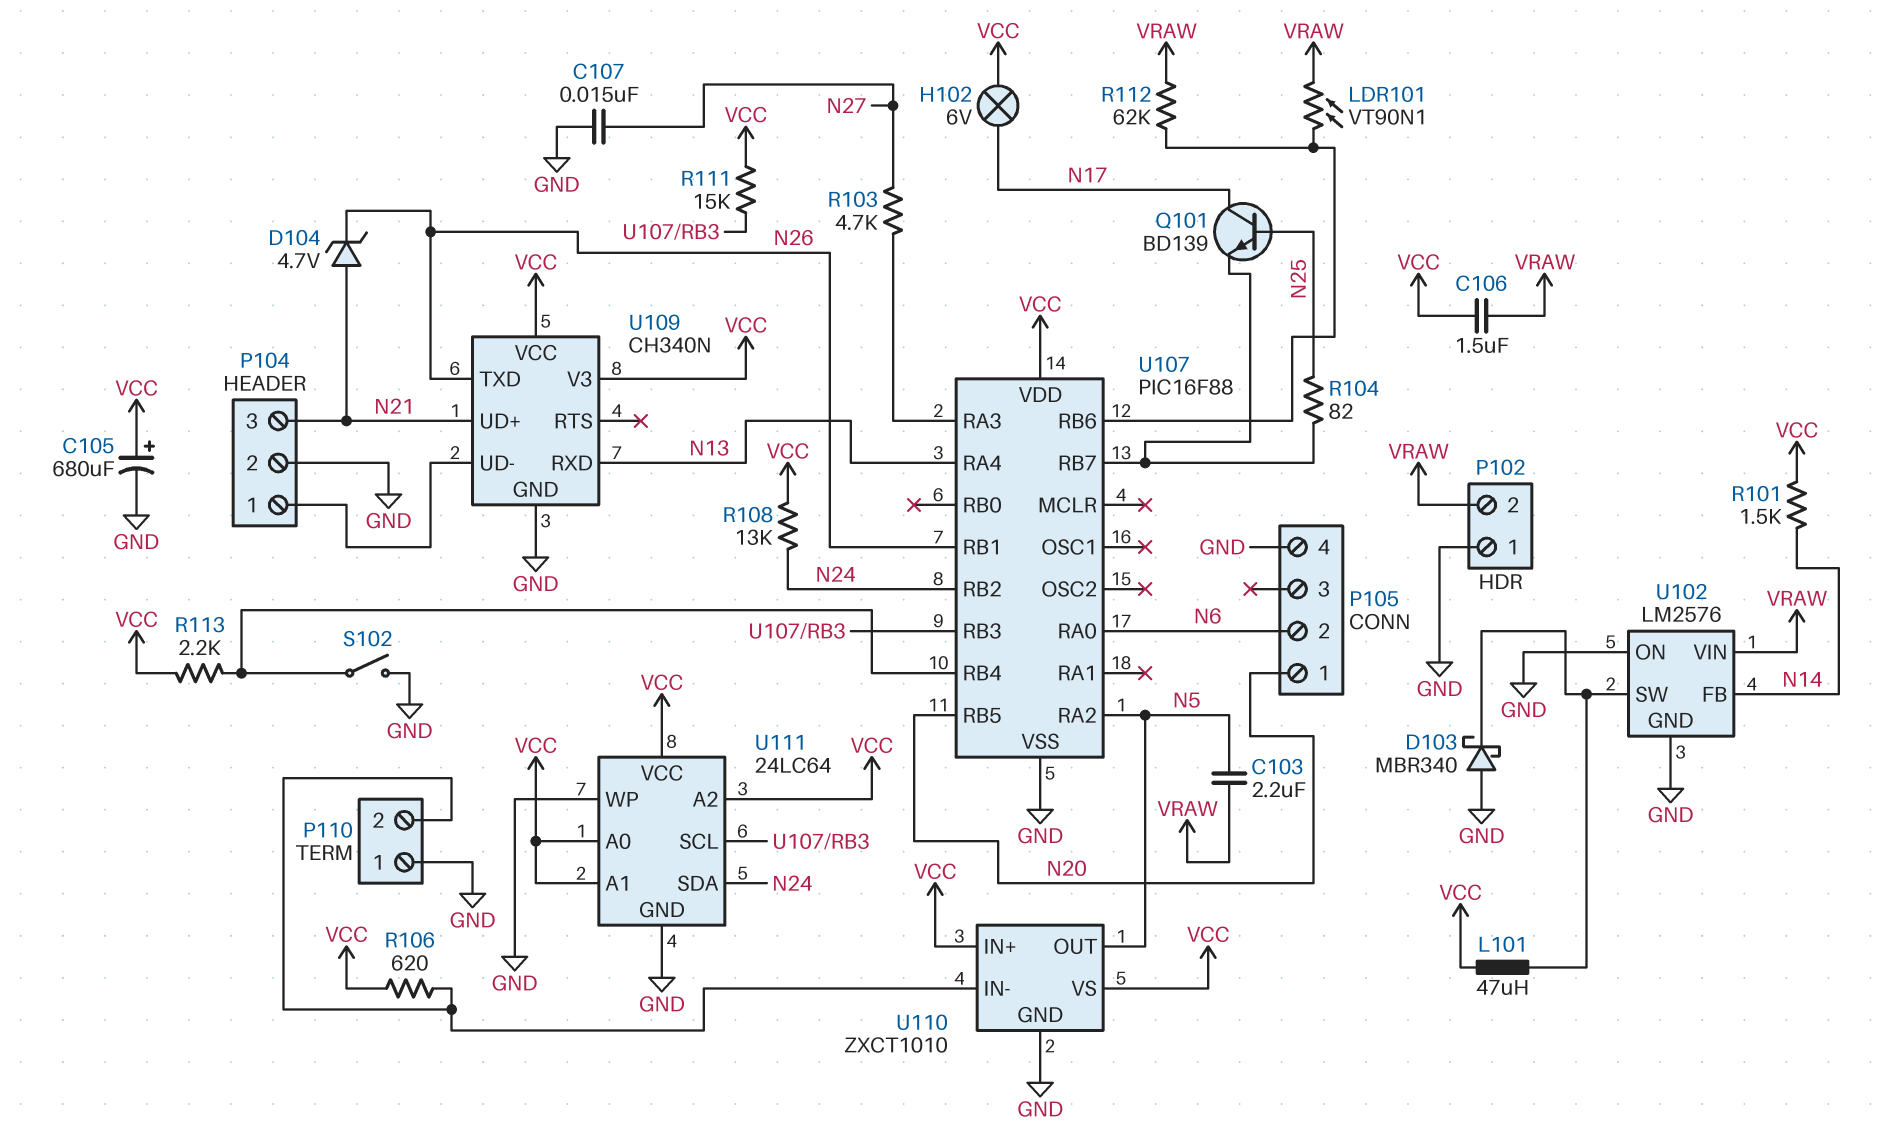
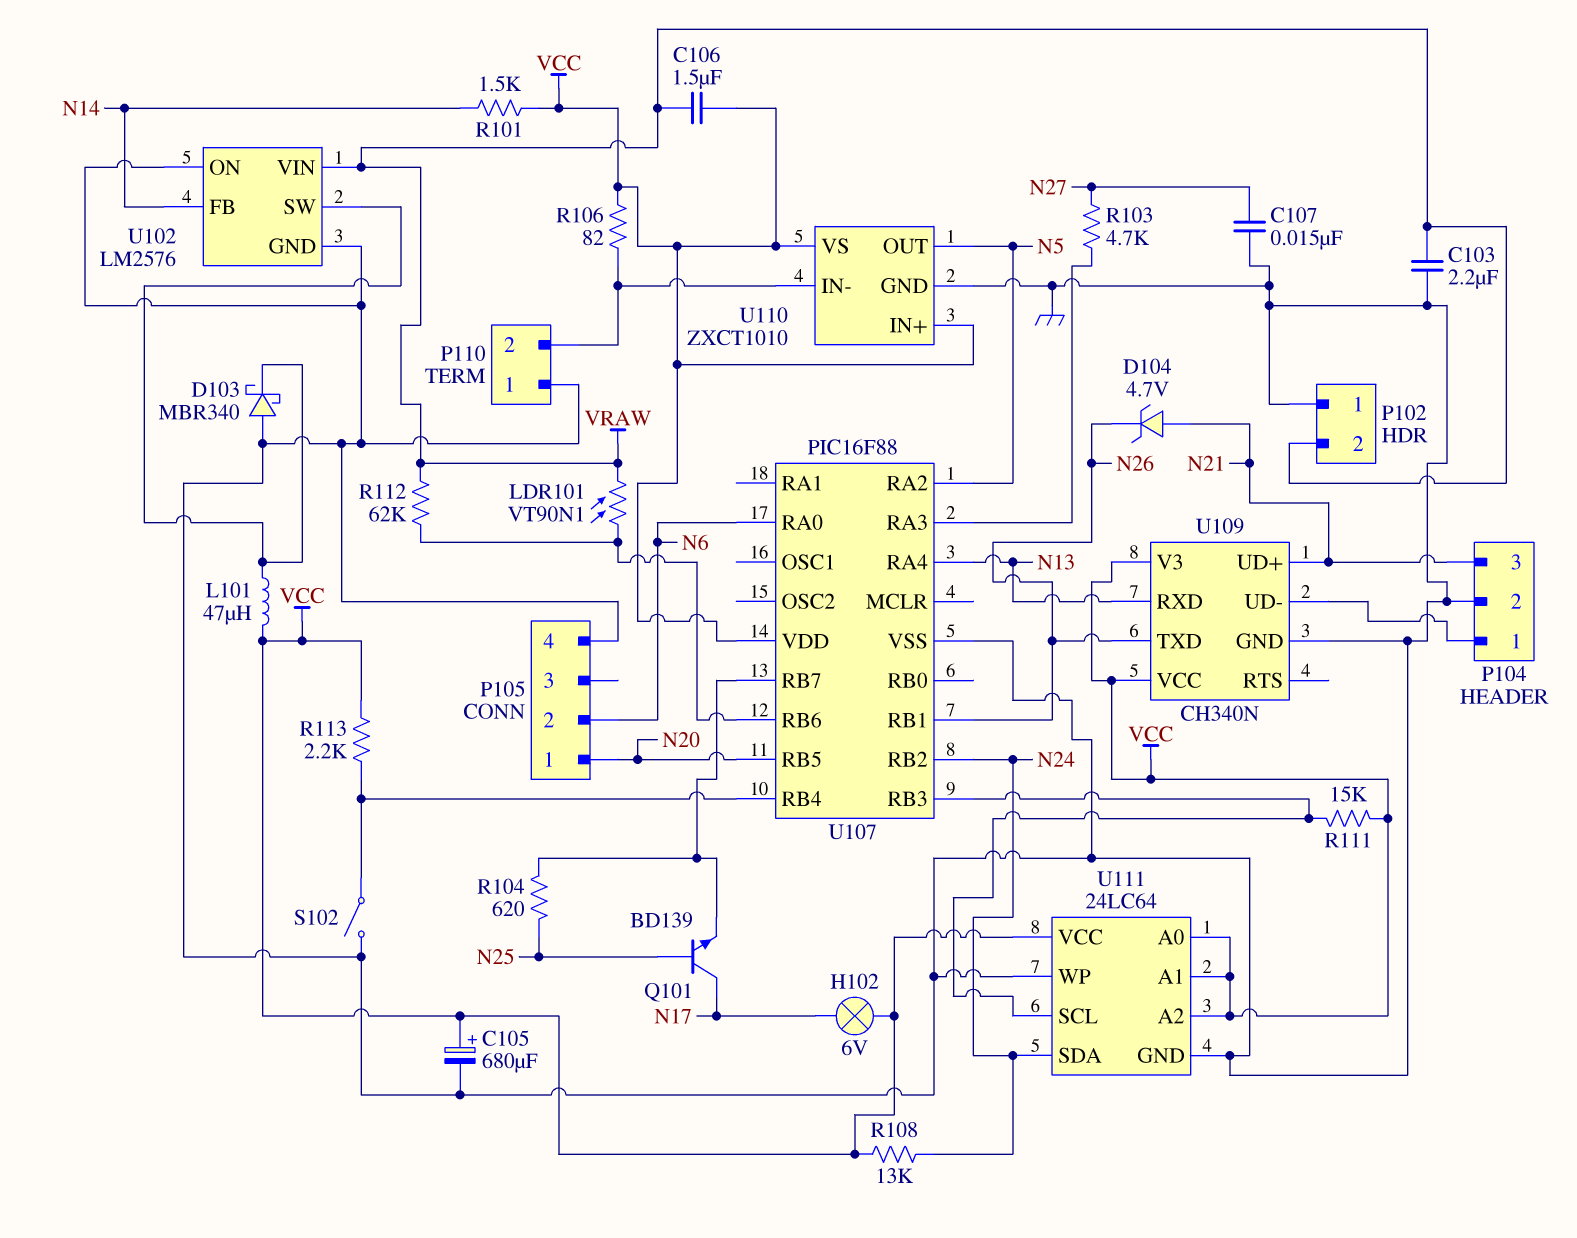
C103: 2.2uF (N5, VRAW) -> 2.2uF (GND, VRAW)
R104: 82 (N25, U107/RB7) -> 620 (N25, U107/RB7)
R106: 620 (P110/2, VCC) -> 82 (P110/2, VCC)

